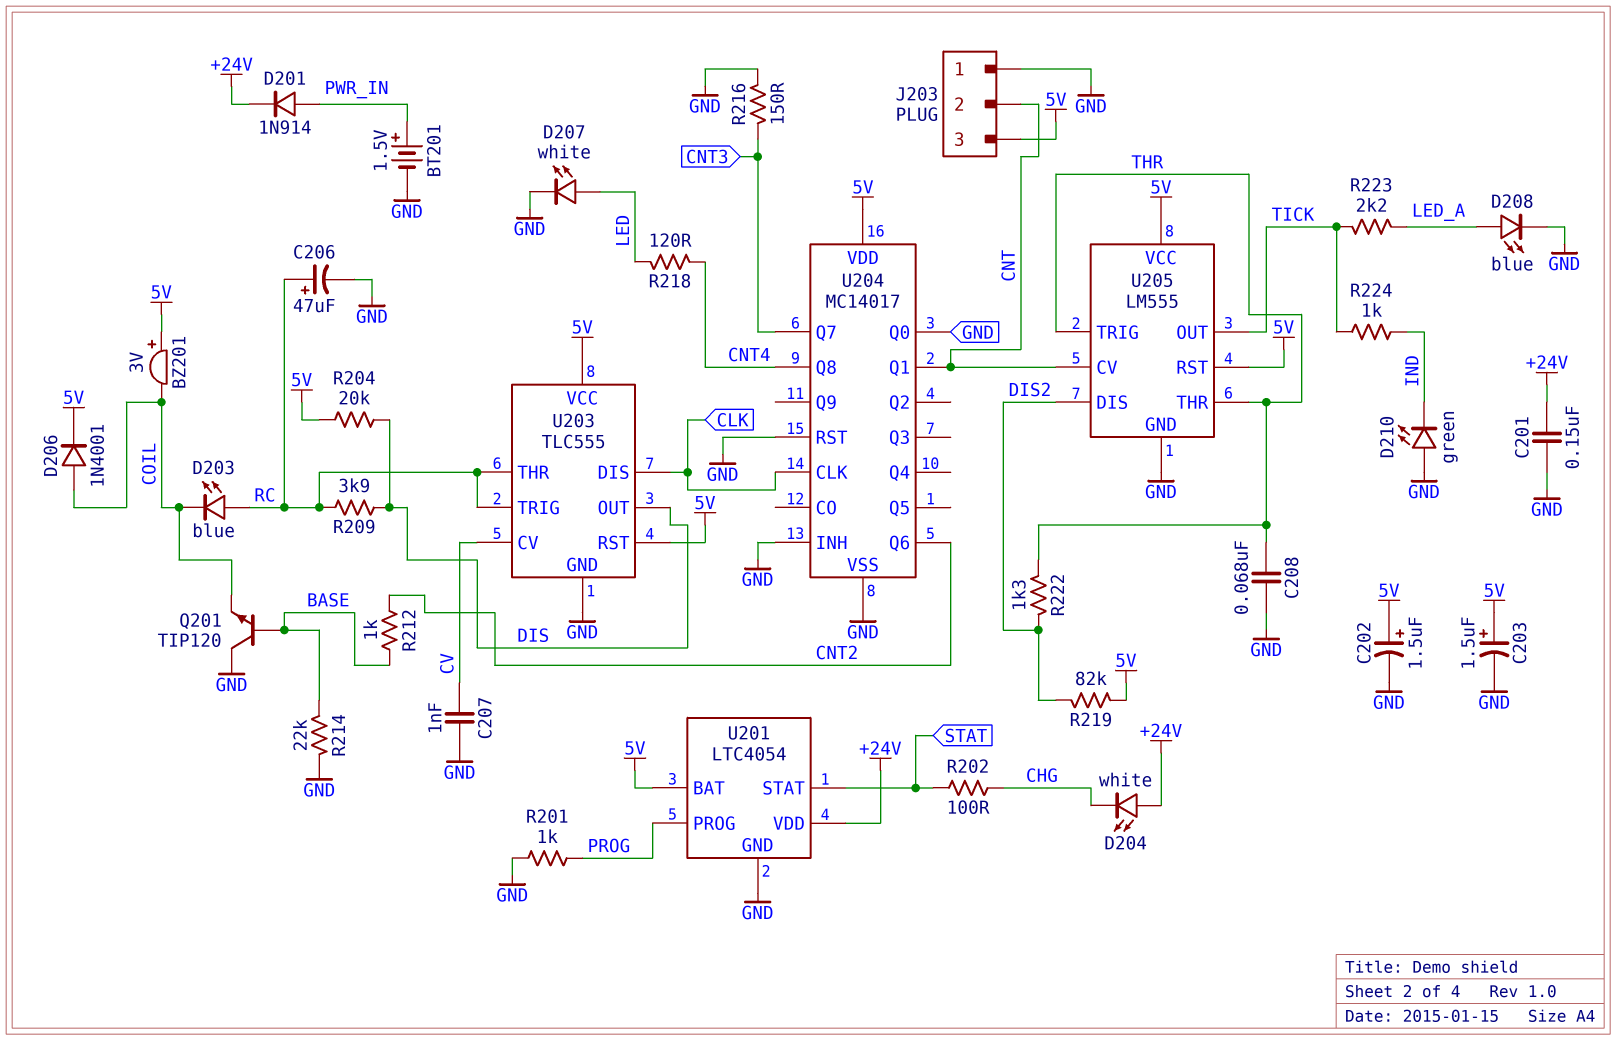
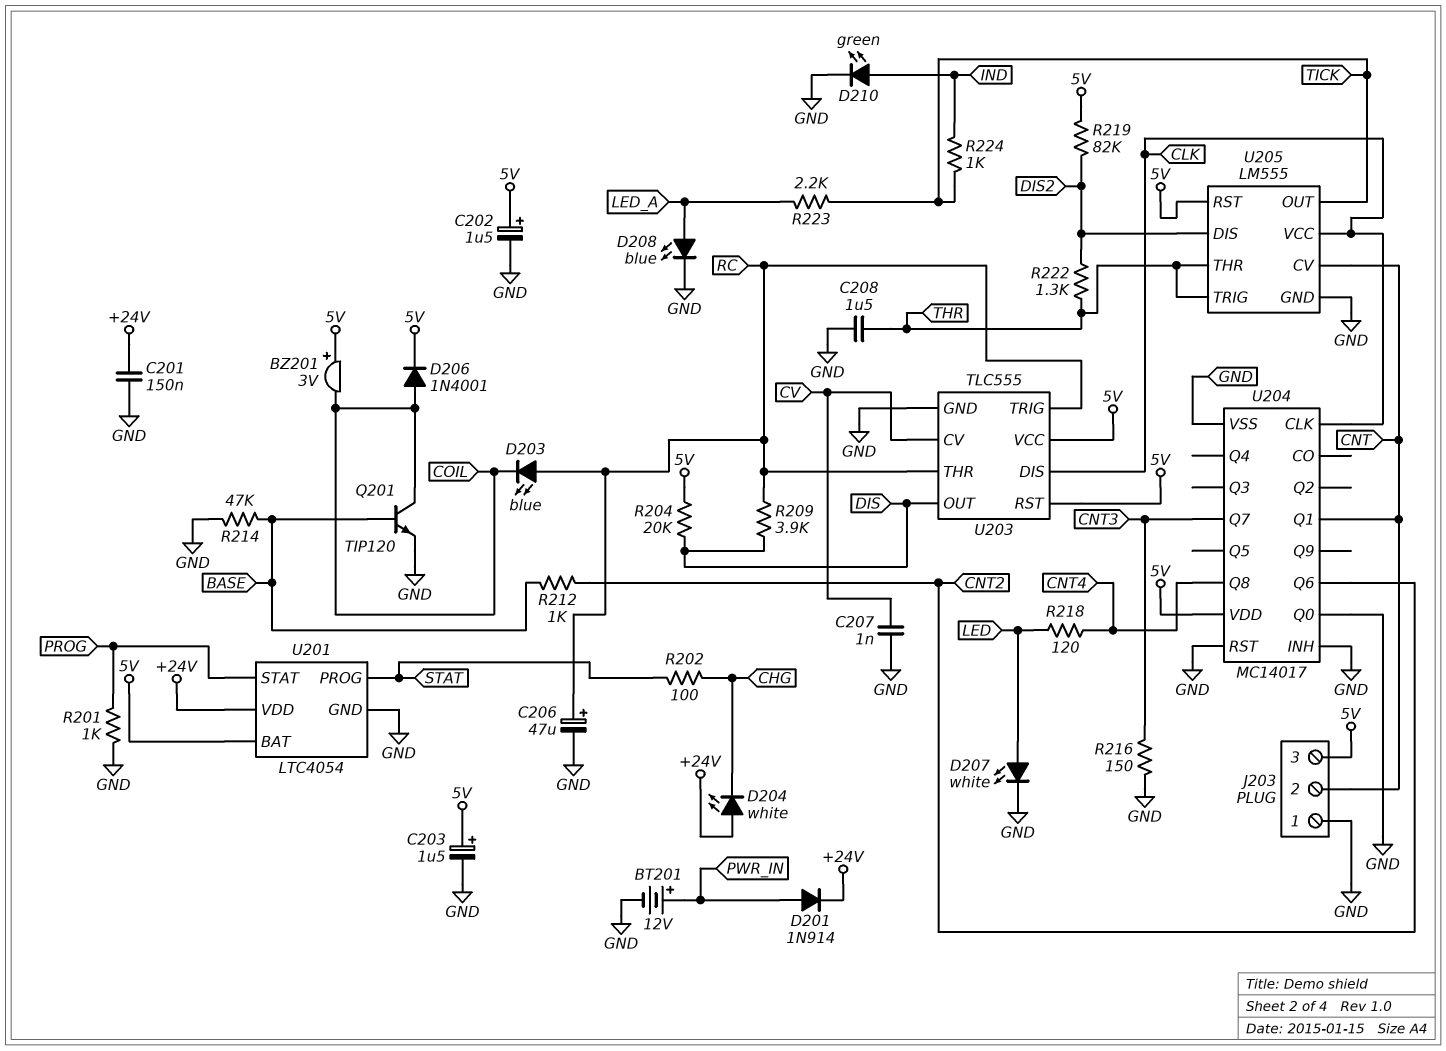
BT201: 1.5V (plus PWR_IN, minus GND) -> 12V (plus PWR_IN, minus GND)
C208: 68nF (GND, THR) -> 1.5uF (GND, THR)
D210: LED green (A GND, K IND) -> LED green (A IND, K GND)
Q201: NPN TIP120 (B BASE, C GND, E COIL) -> NPN TIP120 (B BASE, C COIL, E GND)
R214: 22k (BASE, GND) -> 47k (BASE, GND)
U201 pin PROG: PROG -> STAT
U201 pin STAT: STAT -> PROG
U205 pin VCC: 5V -> CLK

